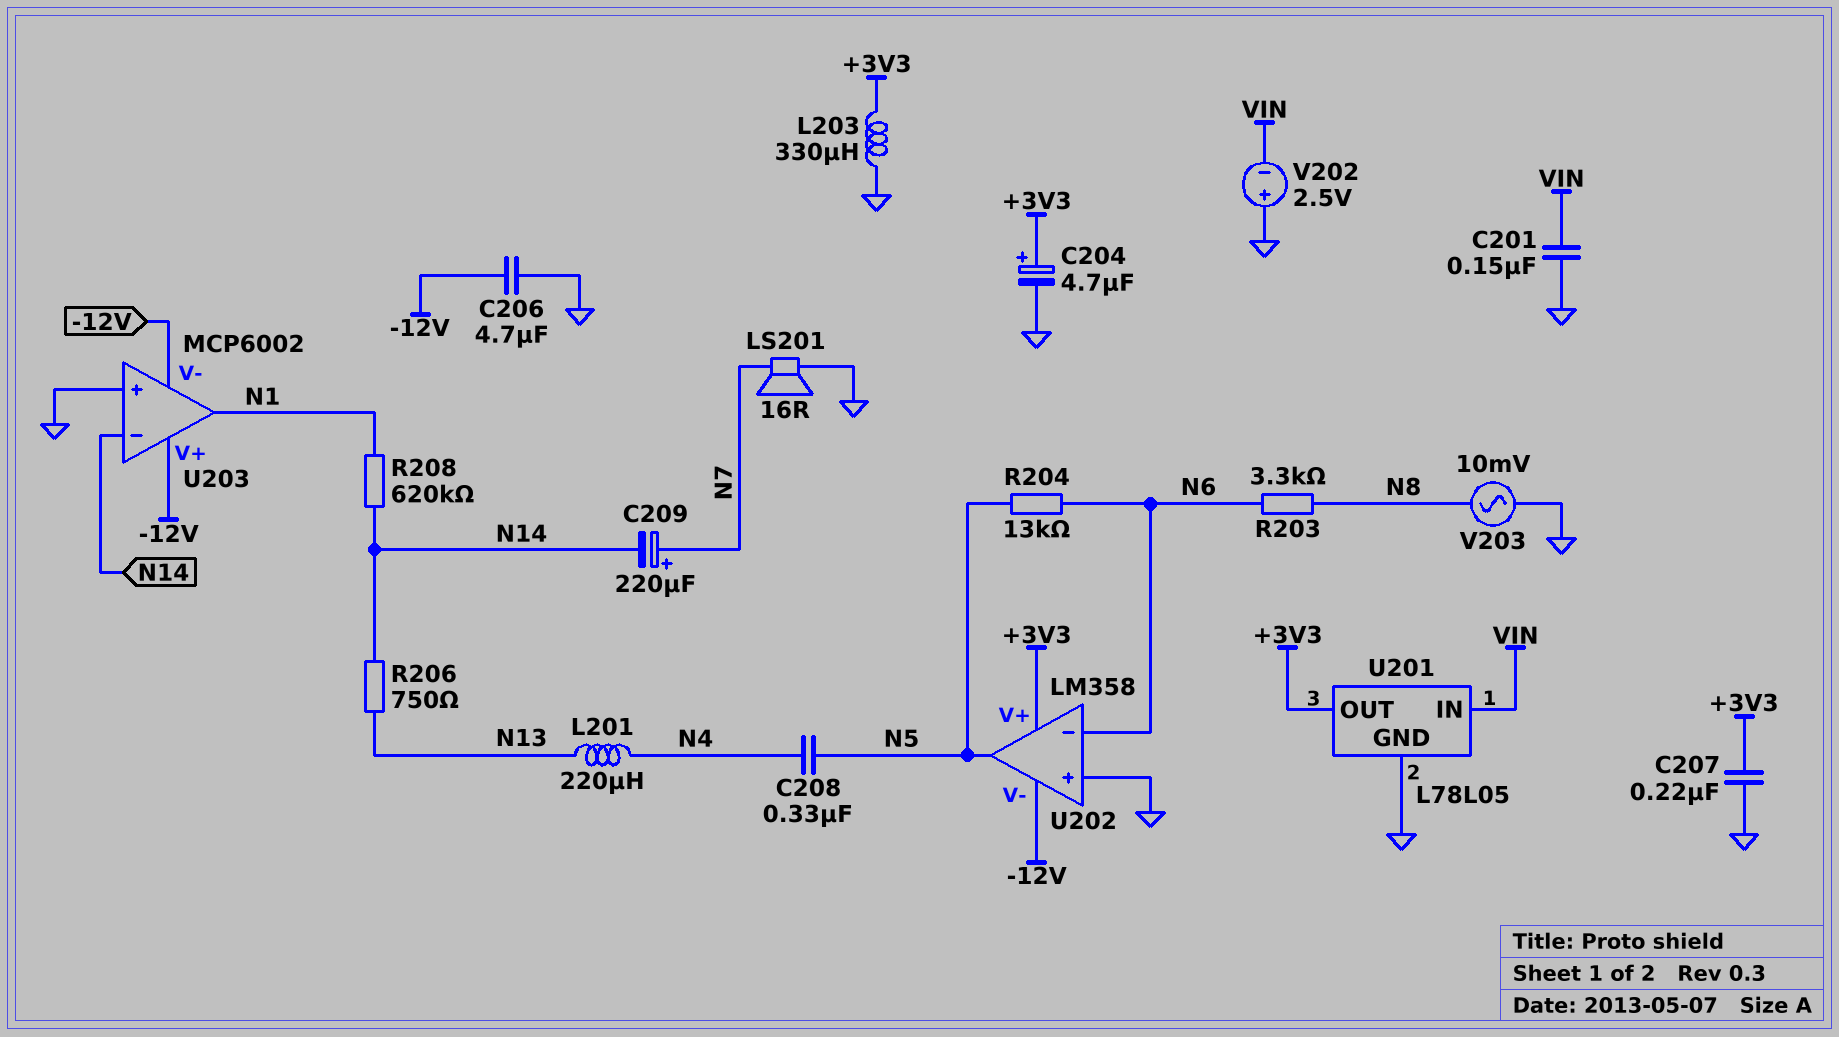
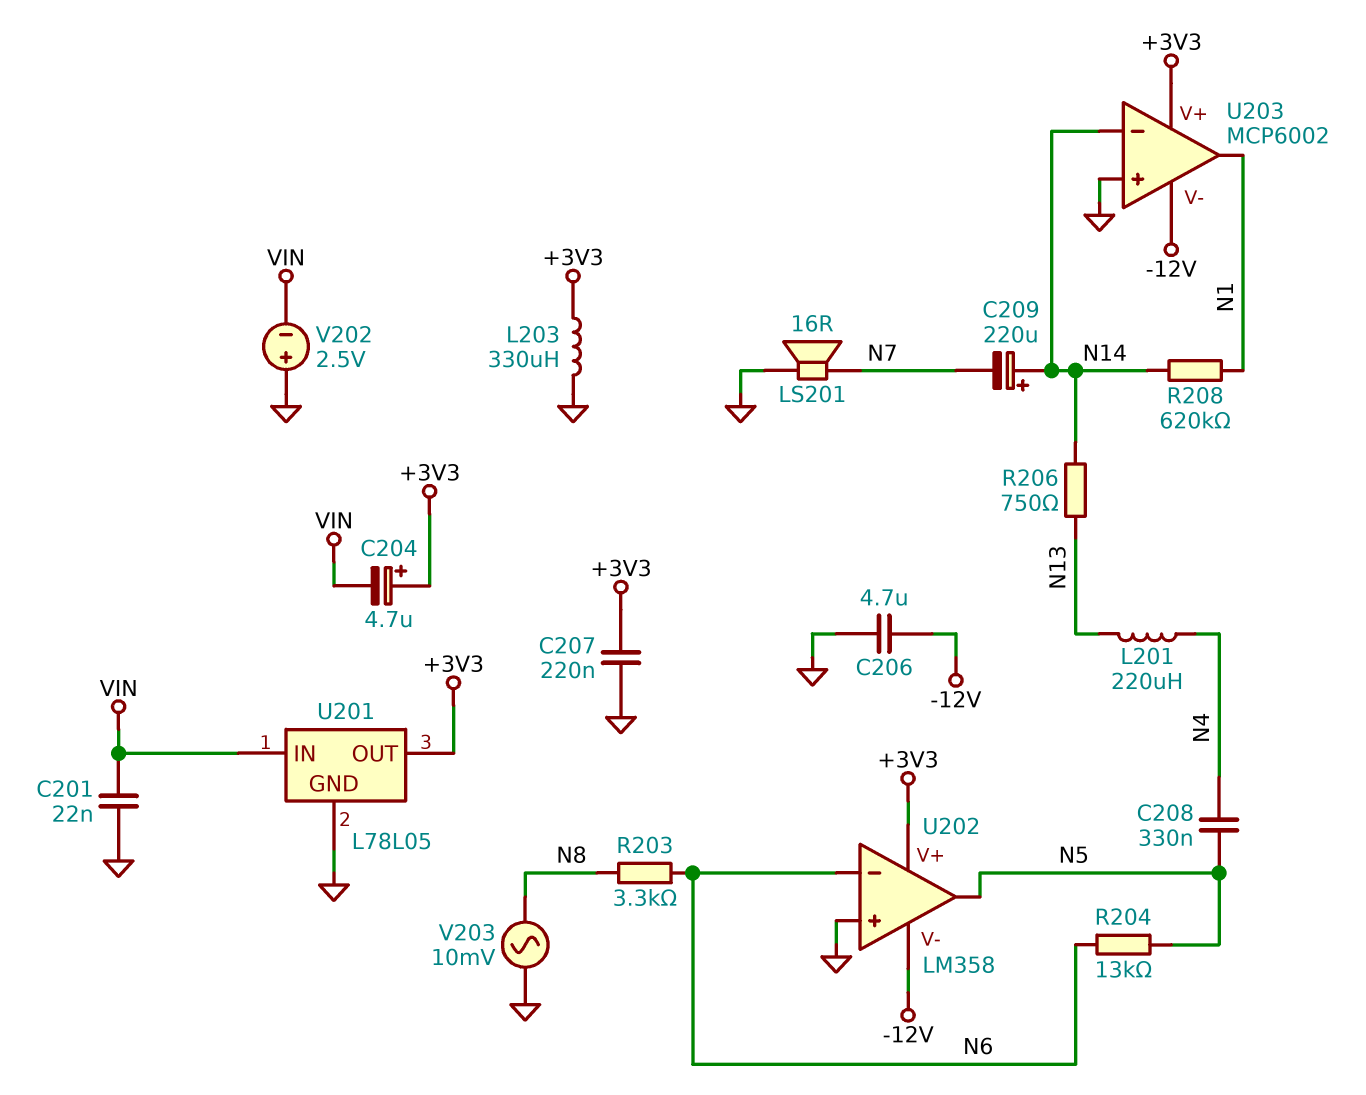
C201: 150nF (GND, VIN) -> 22nF (GND, VIN)
C204: 4.7uF (plus +3V3, minus GND) -> 4.7uF (plus +3V3, minus VIN)
C209: 220uF (plus N7, minus N14) -> 220uF (plus N14, minus N7)
U203 pin V+: -12V -> +3V3

